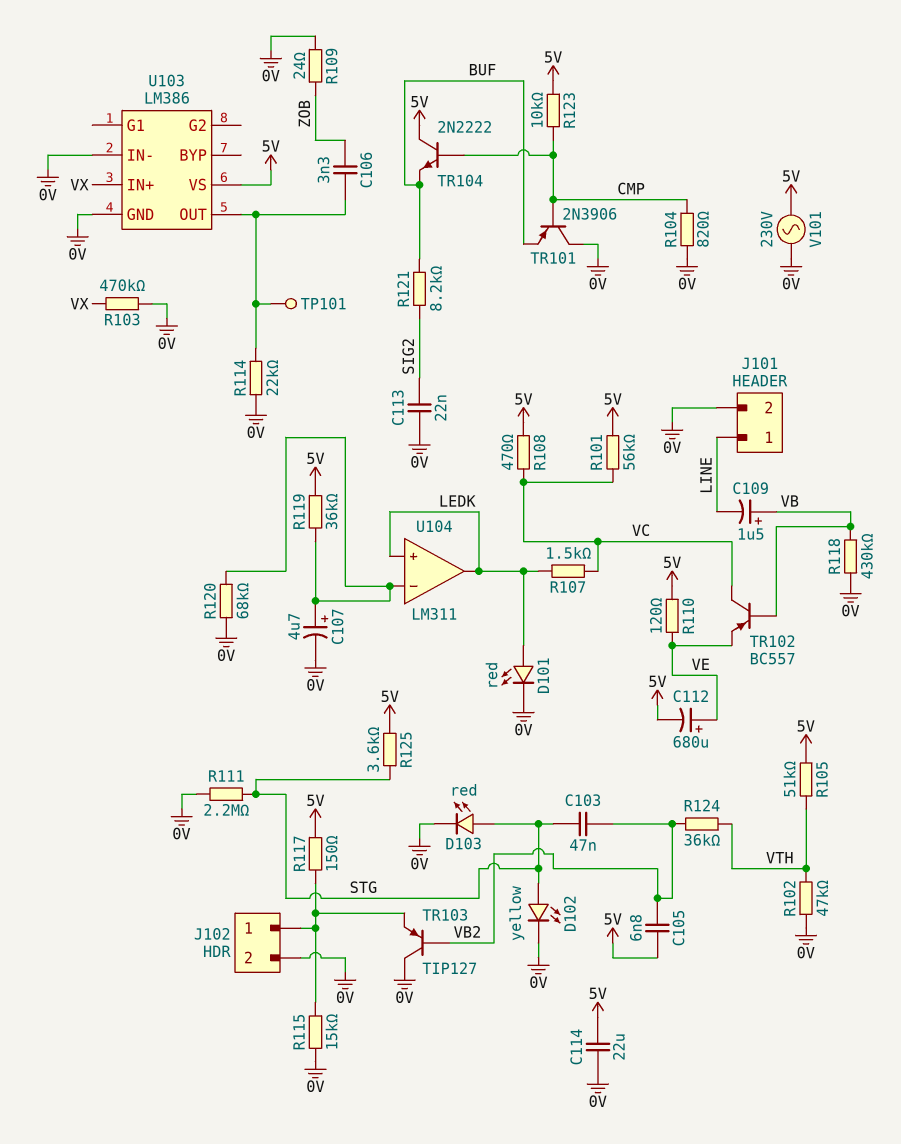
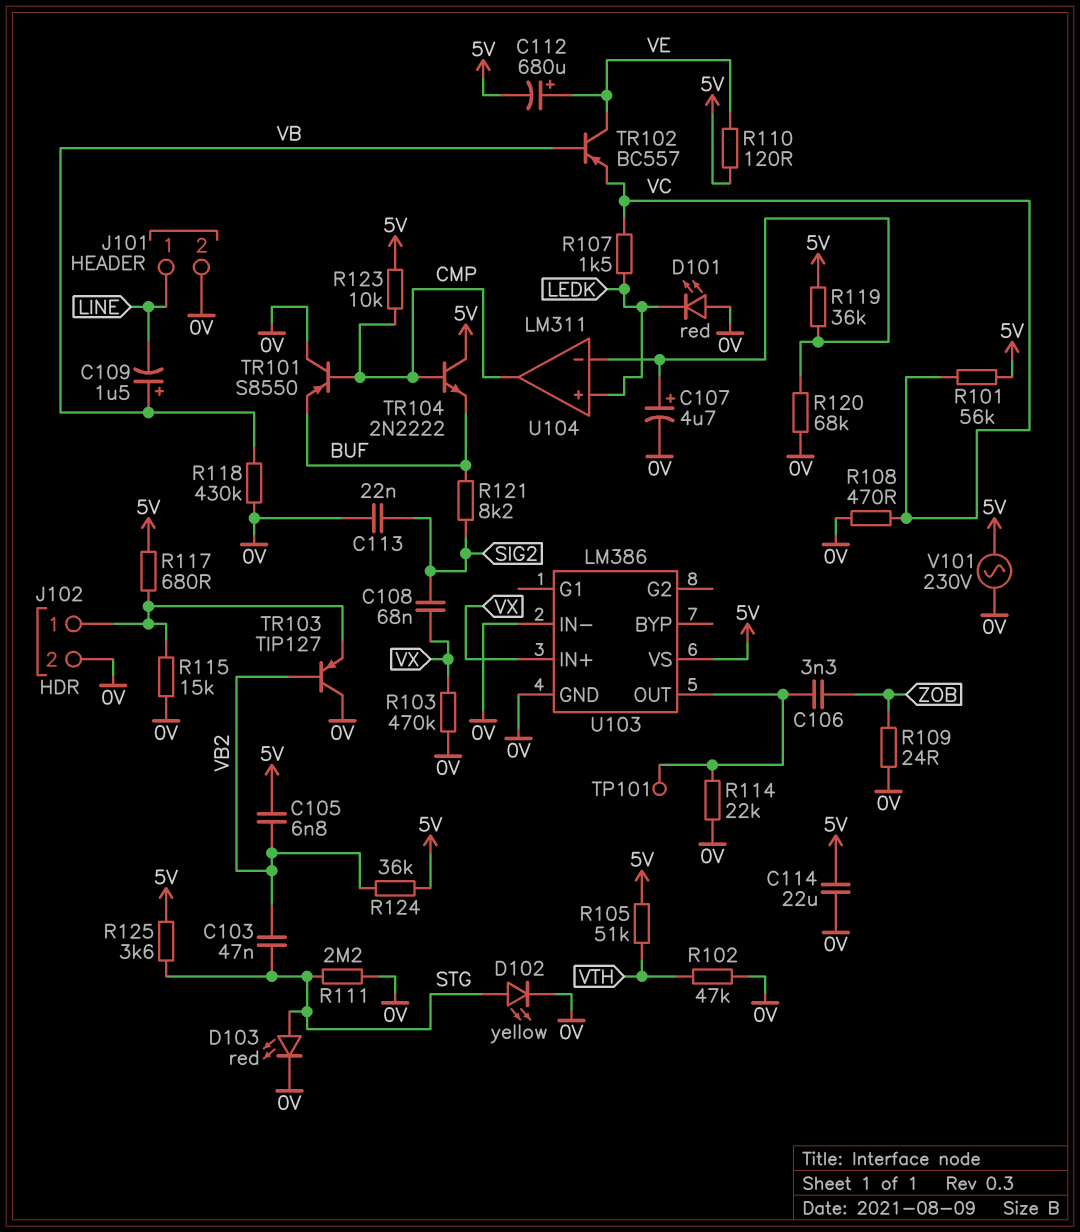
C108: none -> 68nF (SIG2, VX)
D101: LED red (A LEDK, K 0V) -> LED red (A 0V, K LEDK)
R104: 820 (0V, CMP) -> none
R108: 470 (5V, VC) -> 470 (0V, VC)
R117: 150 (5V, J102/1) -> 680 (5V, J102/1)
R124: 36k (VB2, VTH) -> 36k (5V, VB2)
TR101: PNP 2N3906 (B CMP, C 0V, E BUF) -> PNP S8550 (B CMP, C 0V, E BUF)
TR102: PNP BC557 (B VB, C VC, E VE) -> PNP BC557 (B VB, C VE, E VC)
U104 pin out: LEDK -> CMP

